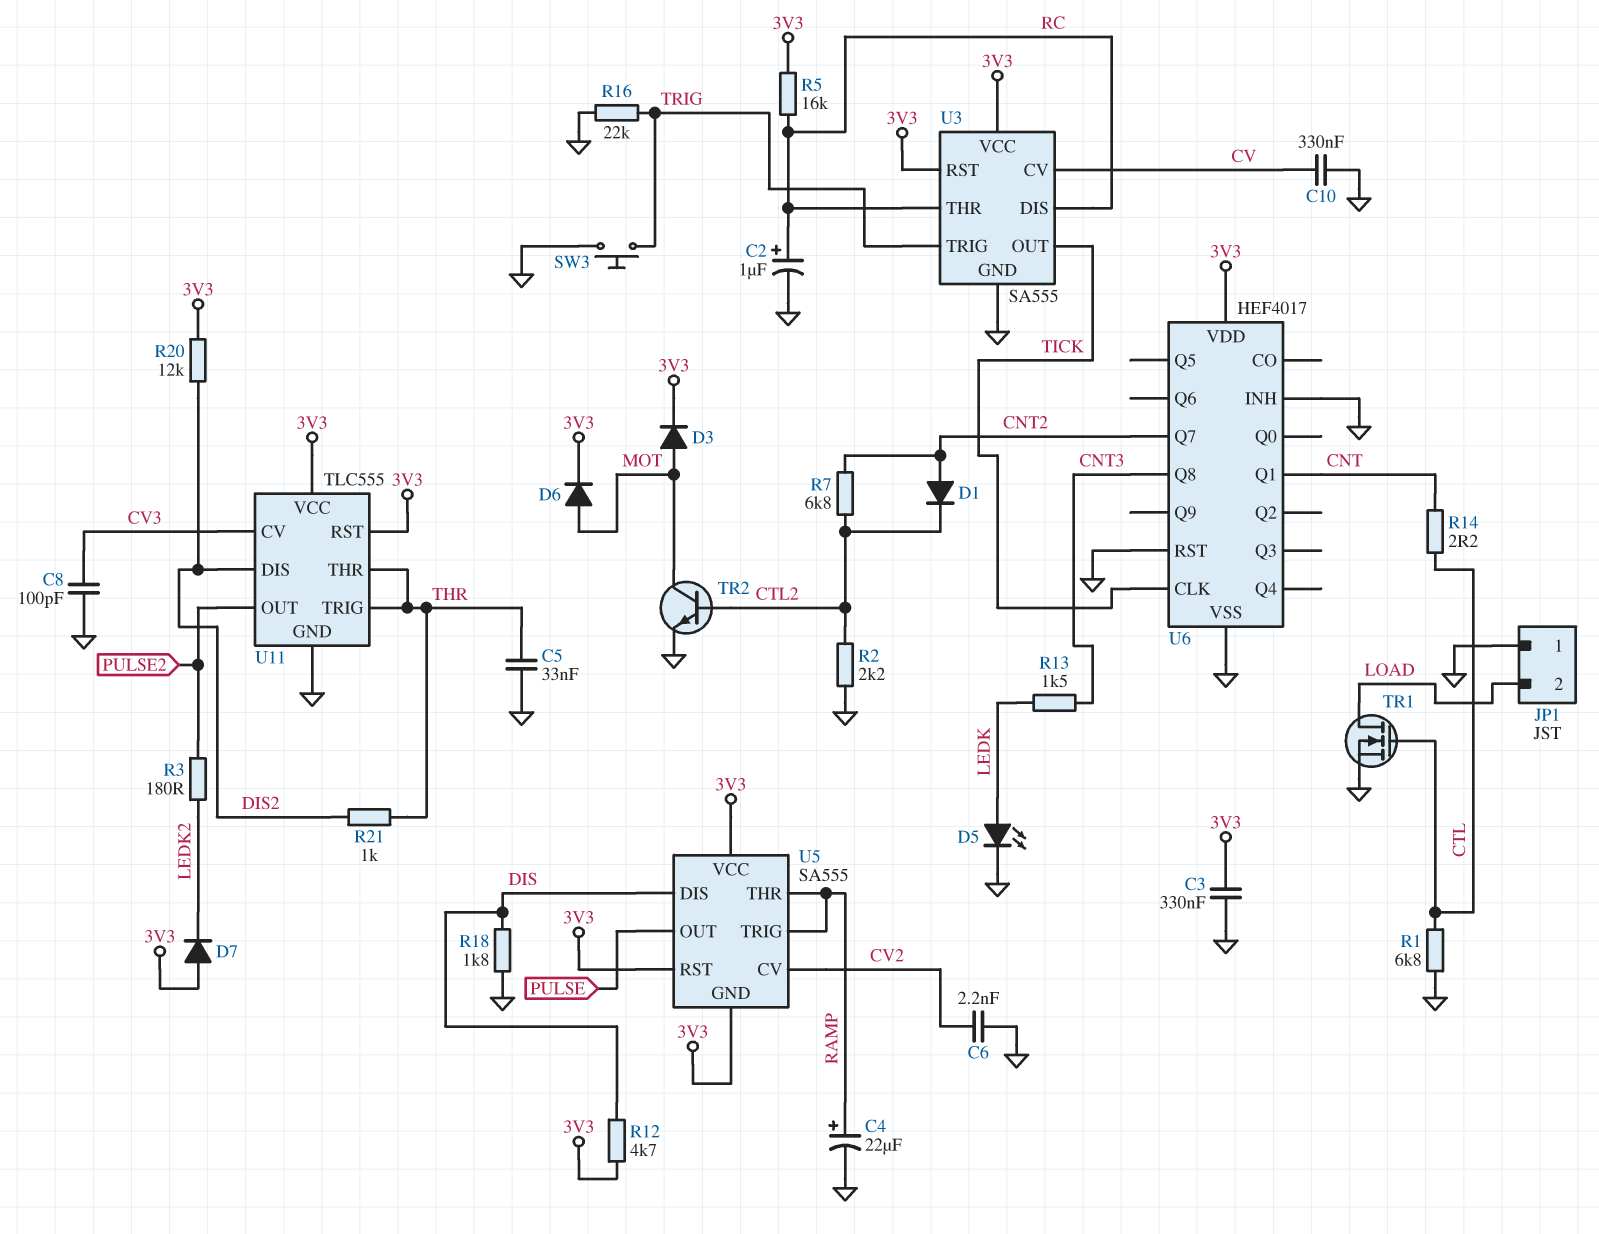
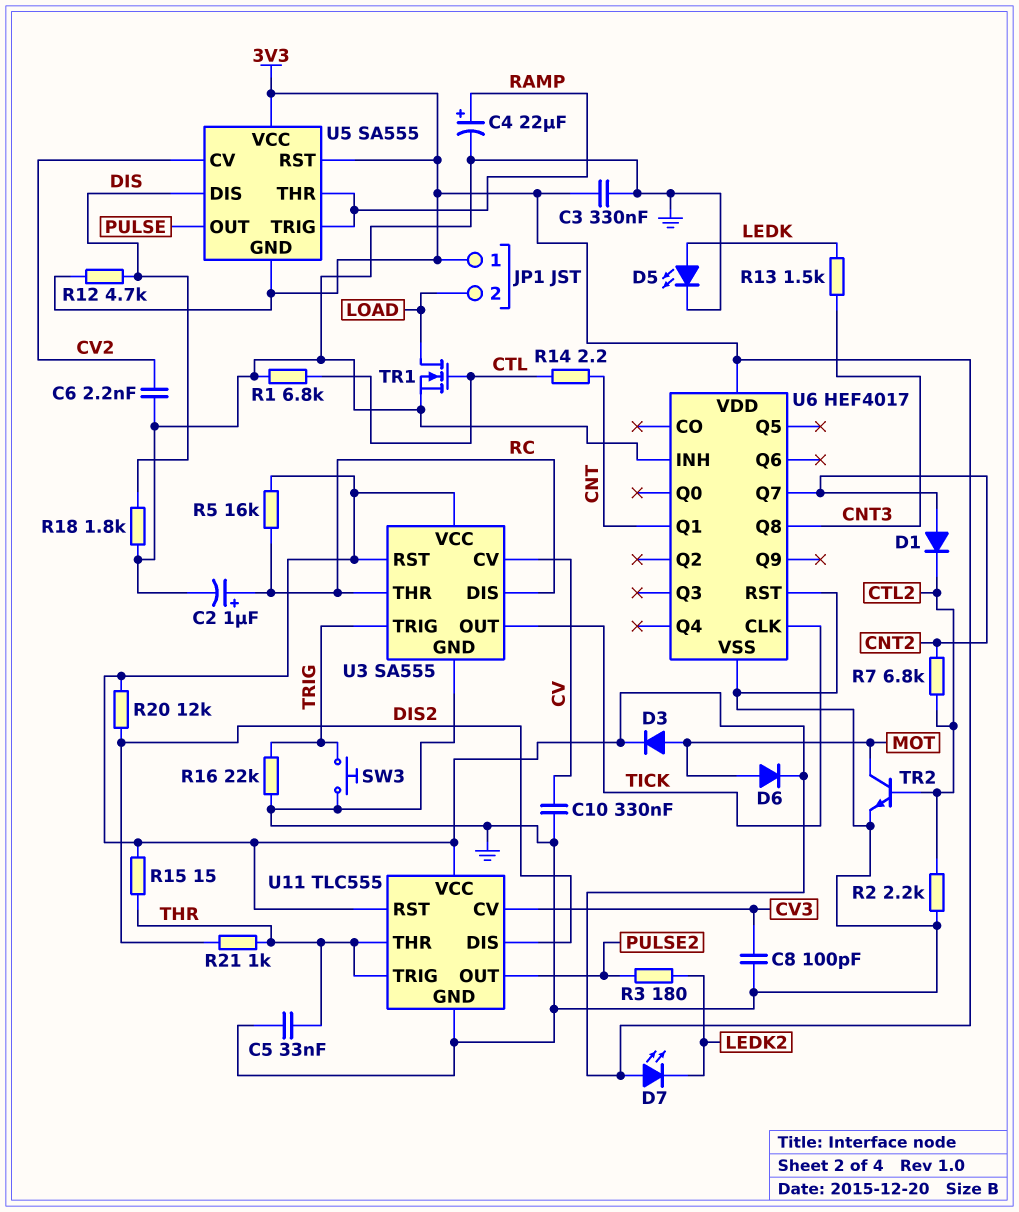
D7: diode (A 3V3, K LEDK2) -> LED (A 3V3, K LEDK2)
JP1 pin 1: GND -> 3V3
R15: none -> 15 (3V3, THR)

